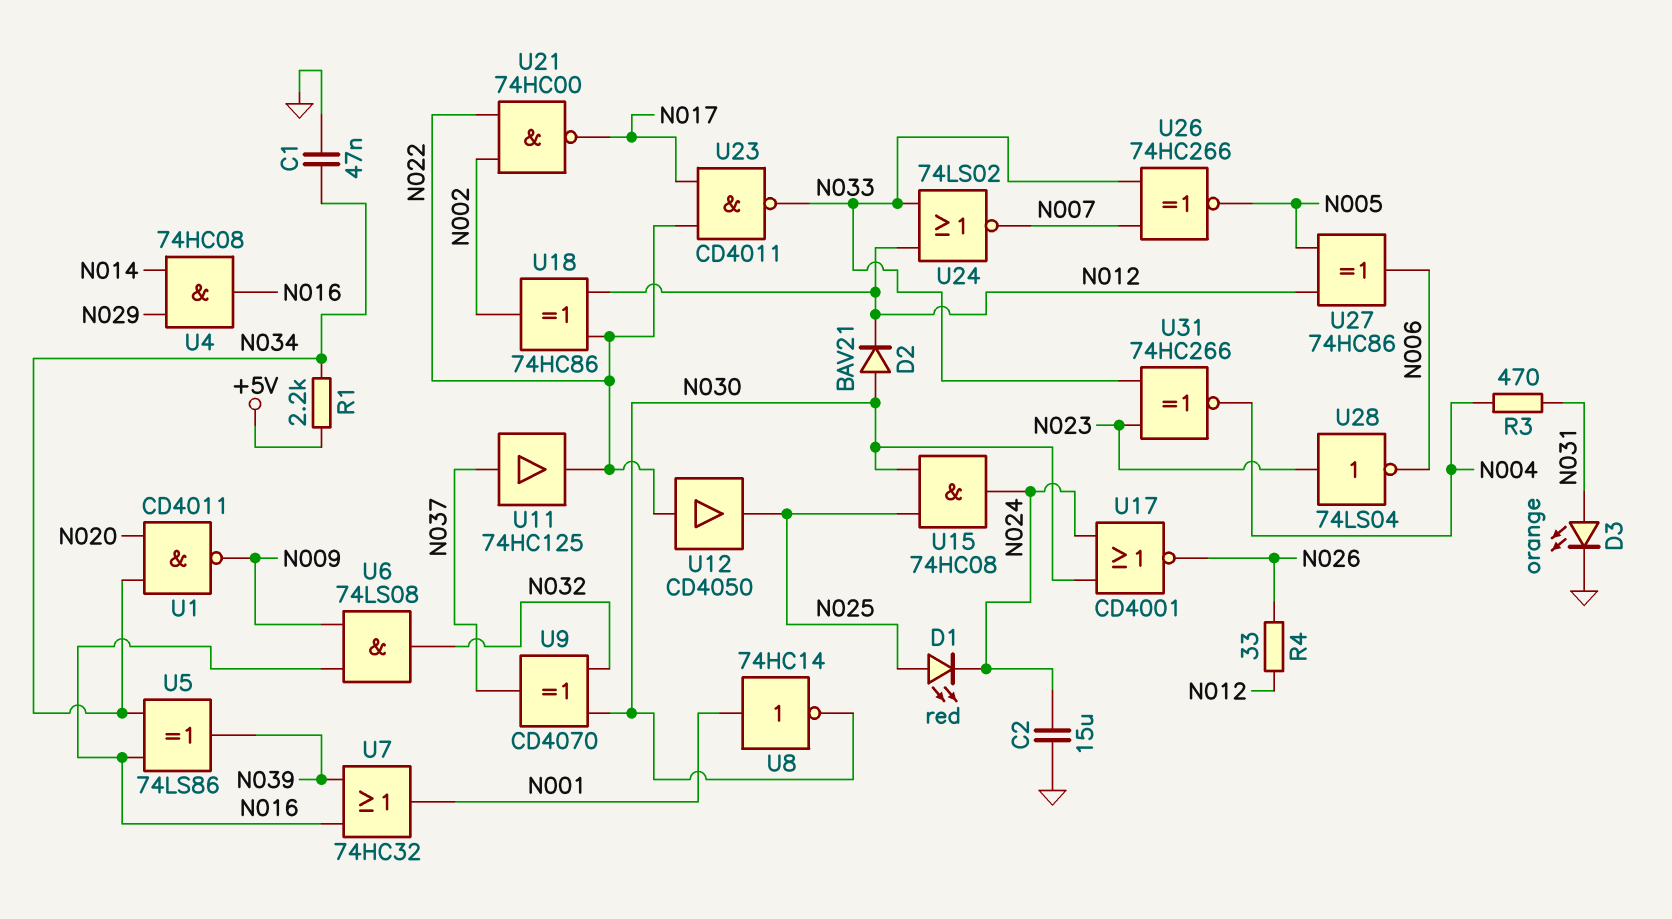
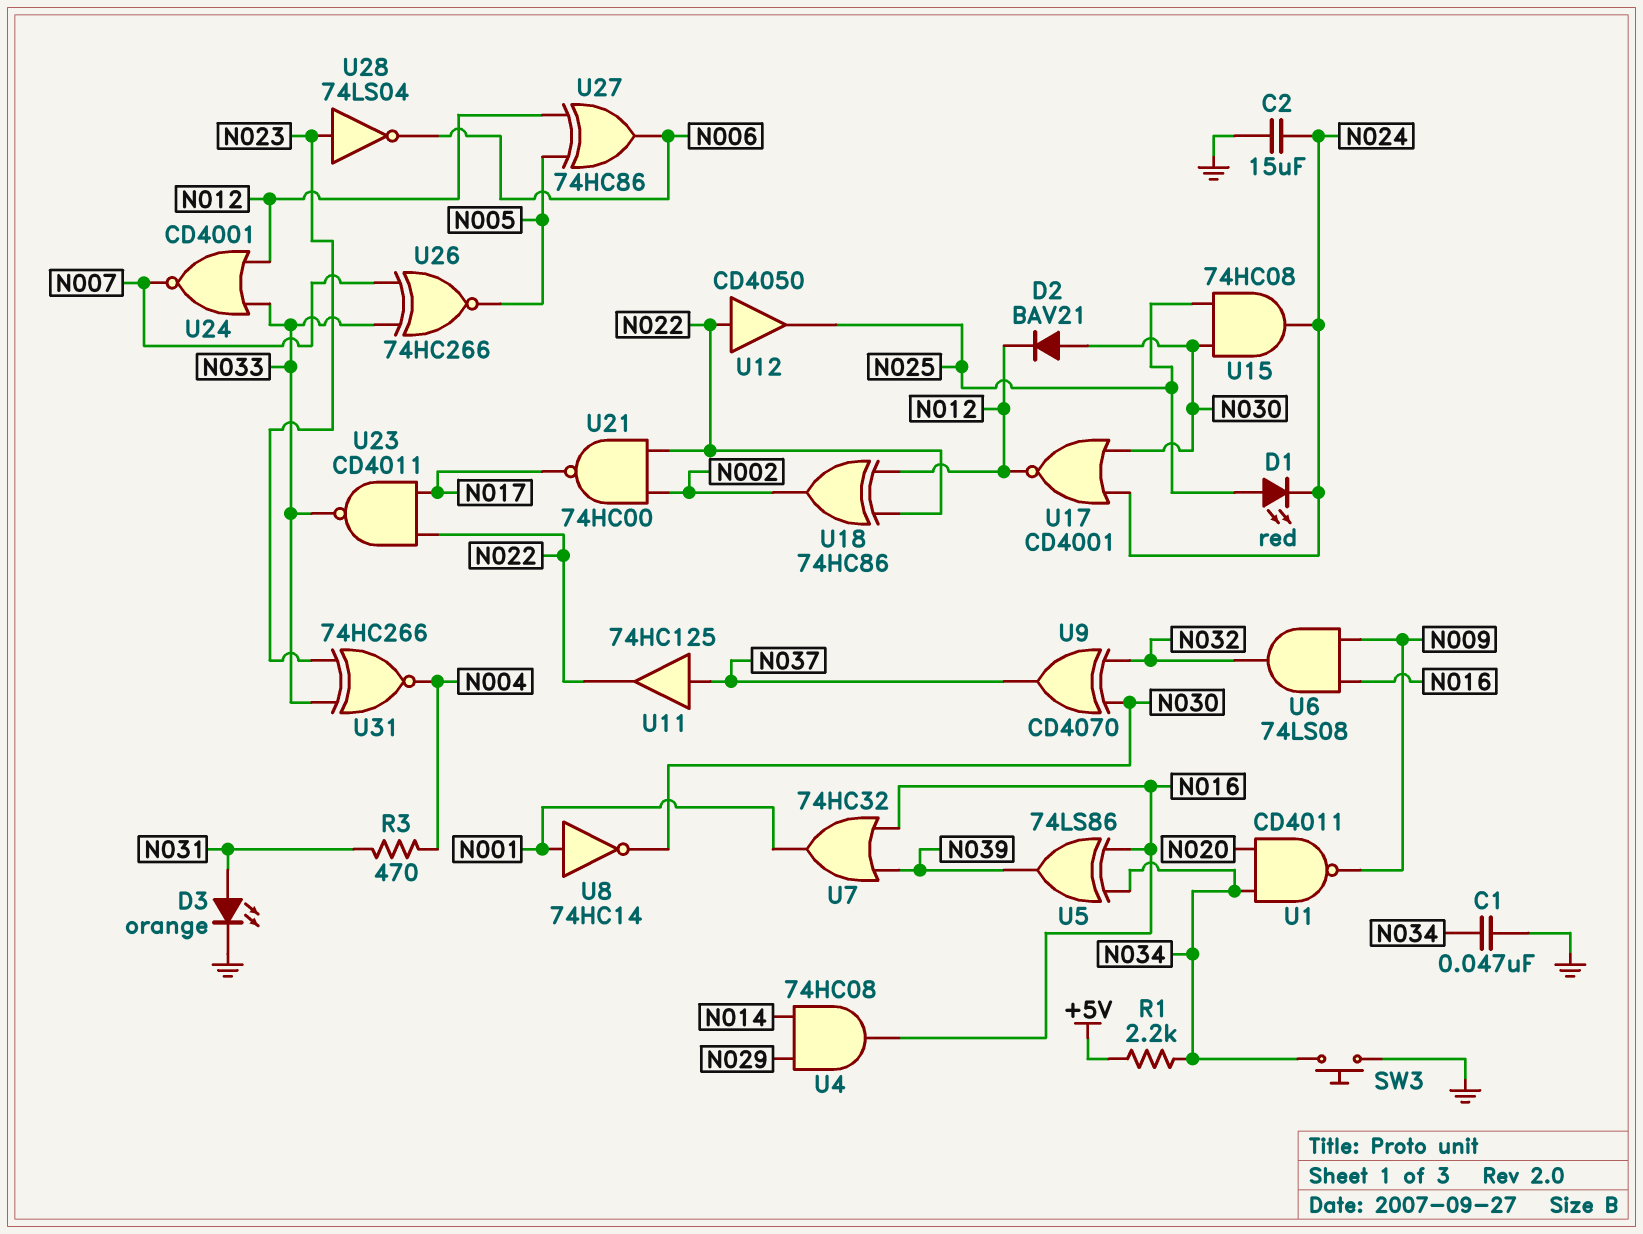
R4: 33 (N012, N026) -> none
SW3: none -> button (GND, N034)
U17: NOR CD4001 (in N024, in N030, out N026) -> NOR CD4001 (in N024, in N030, out N012)
U24: NOR 74LS02 (in N012, in N033, out N007) -> NOR CD4001 (in N012, in N033, out N007)

